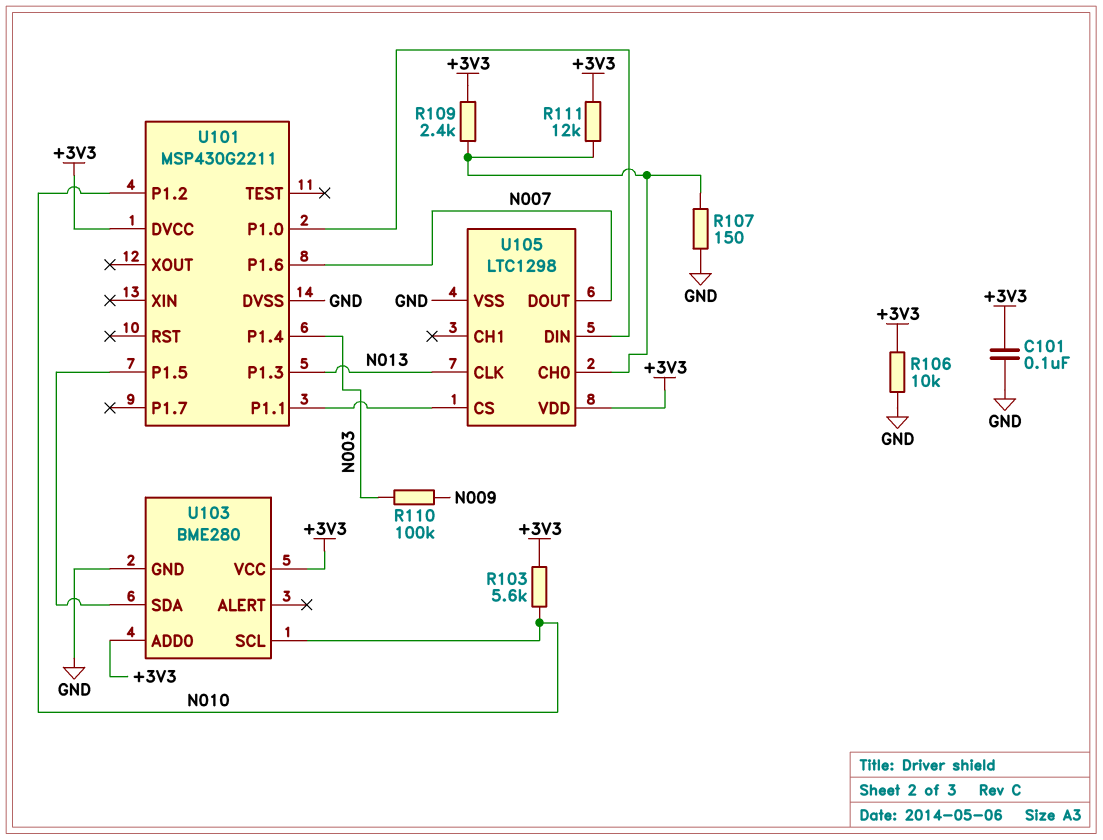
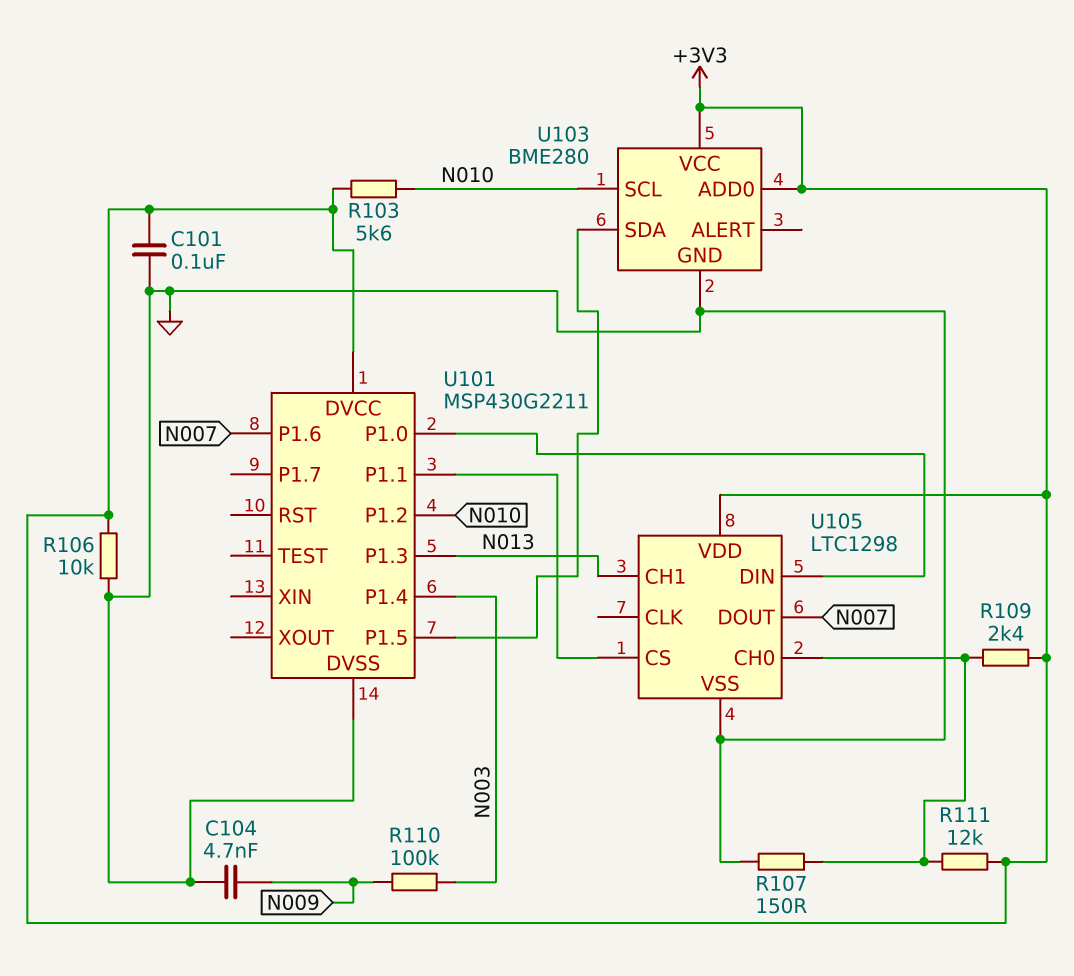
C104: none -> 4.7nF (GND, N009)
U105 pin CH1: none -> N013
U105 pin CLK: N013 -> none

